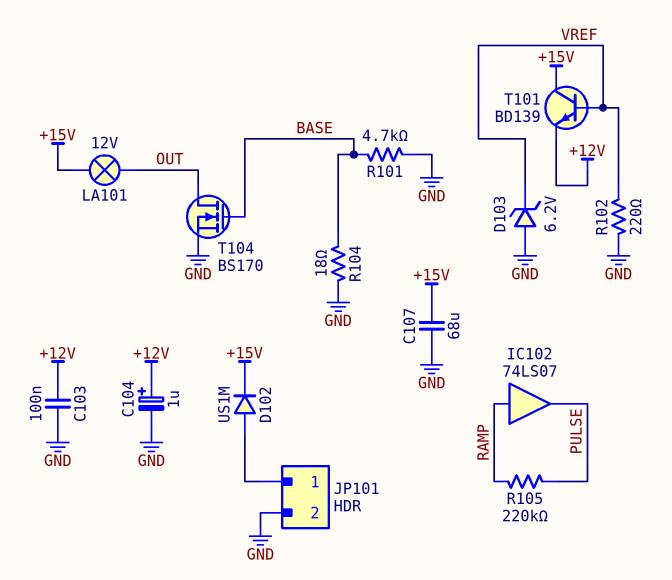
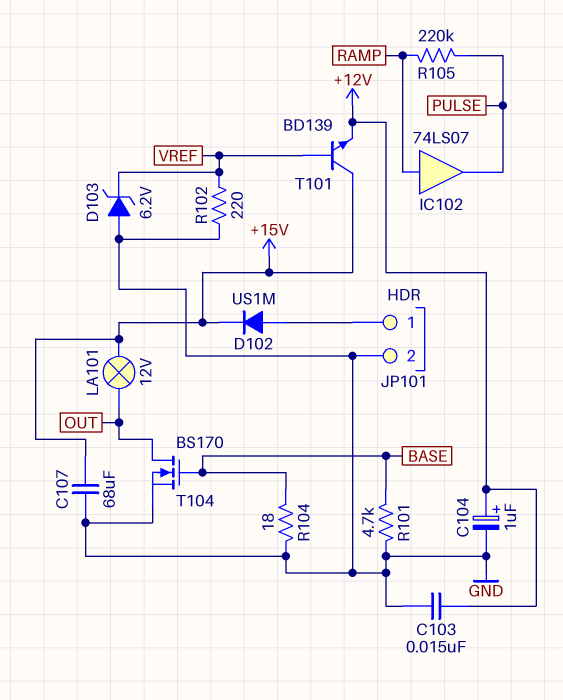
C103: 100nF (+12V, GND) -> 15nF (+12V, GND)

